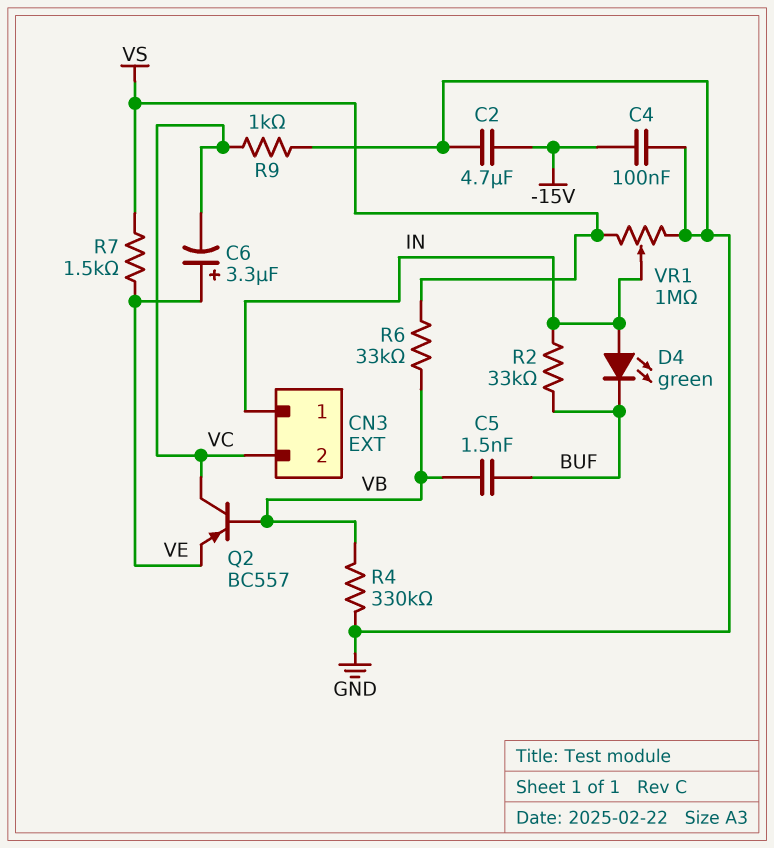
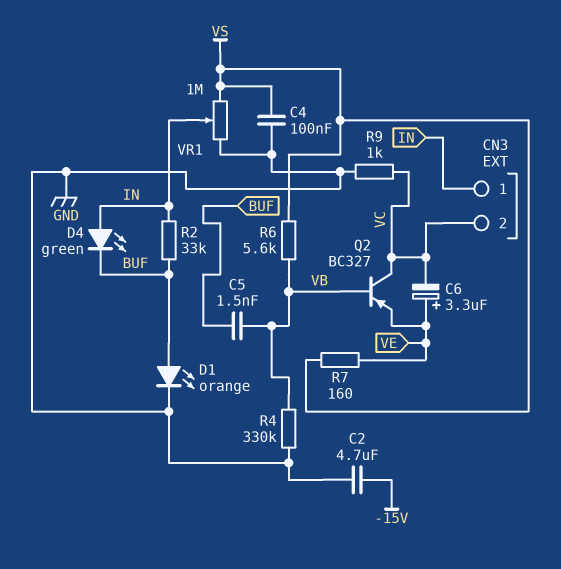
C4: 100nF (-15V, GND) -> 100nF (GND, VS)
D1: none -> LED orange (A BUF, K GND)
Q2: PNP BC557 (B VB, C VC, E VE) -> PNP BC327 (B VB, C VC, E VE)
R6: 33k (VB, VS) -> 5.6k (VB, VS)
R7: 1.5k (VE, VS) -> 160 (VE, VS)

